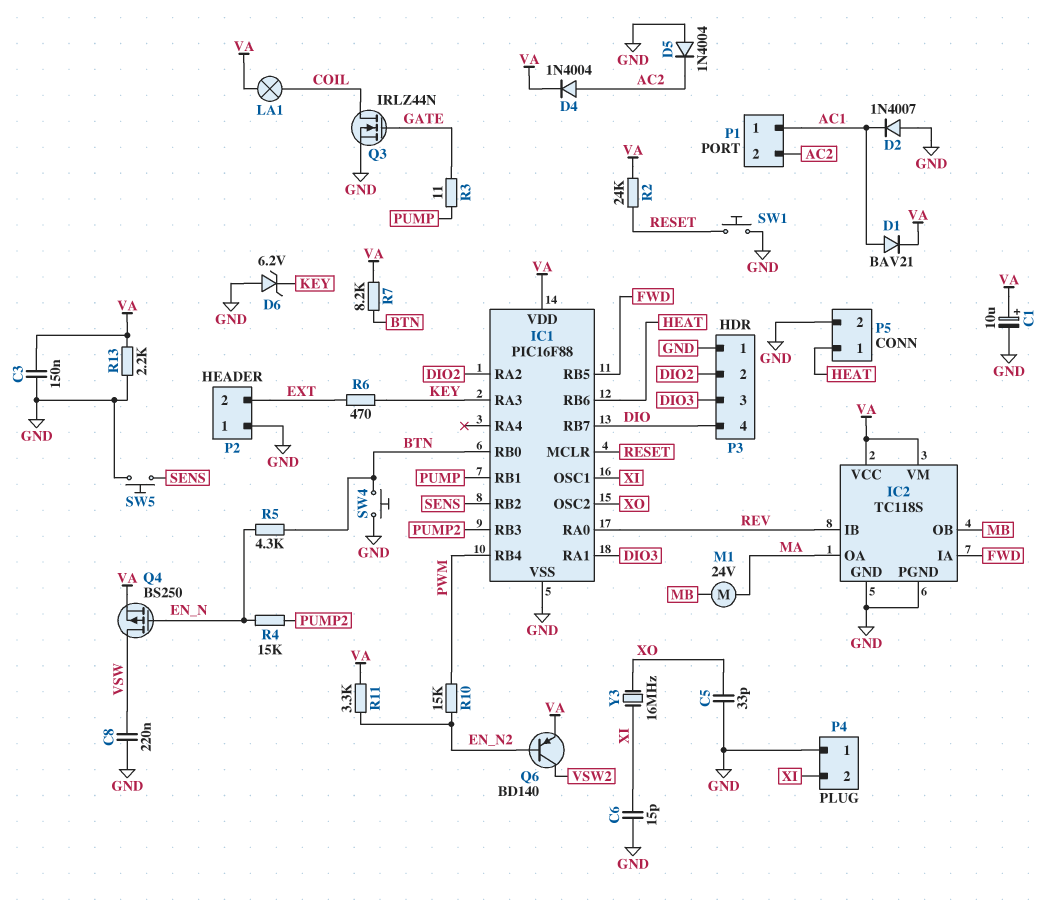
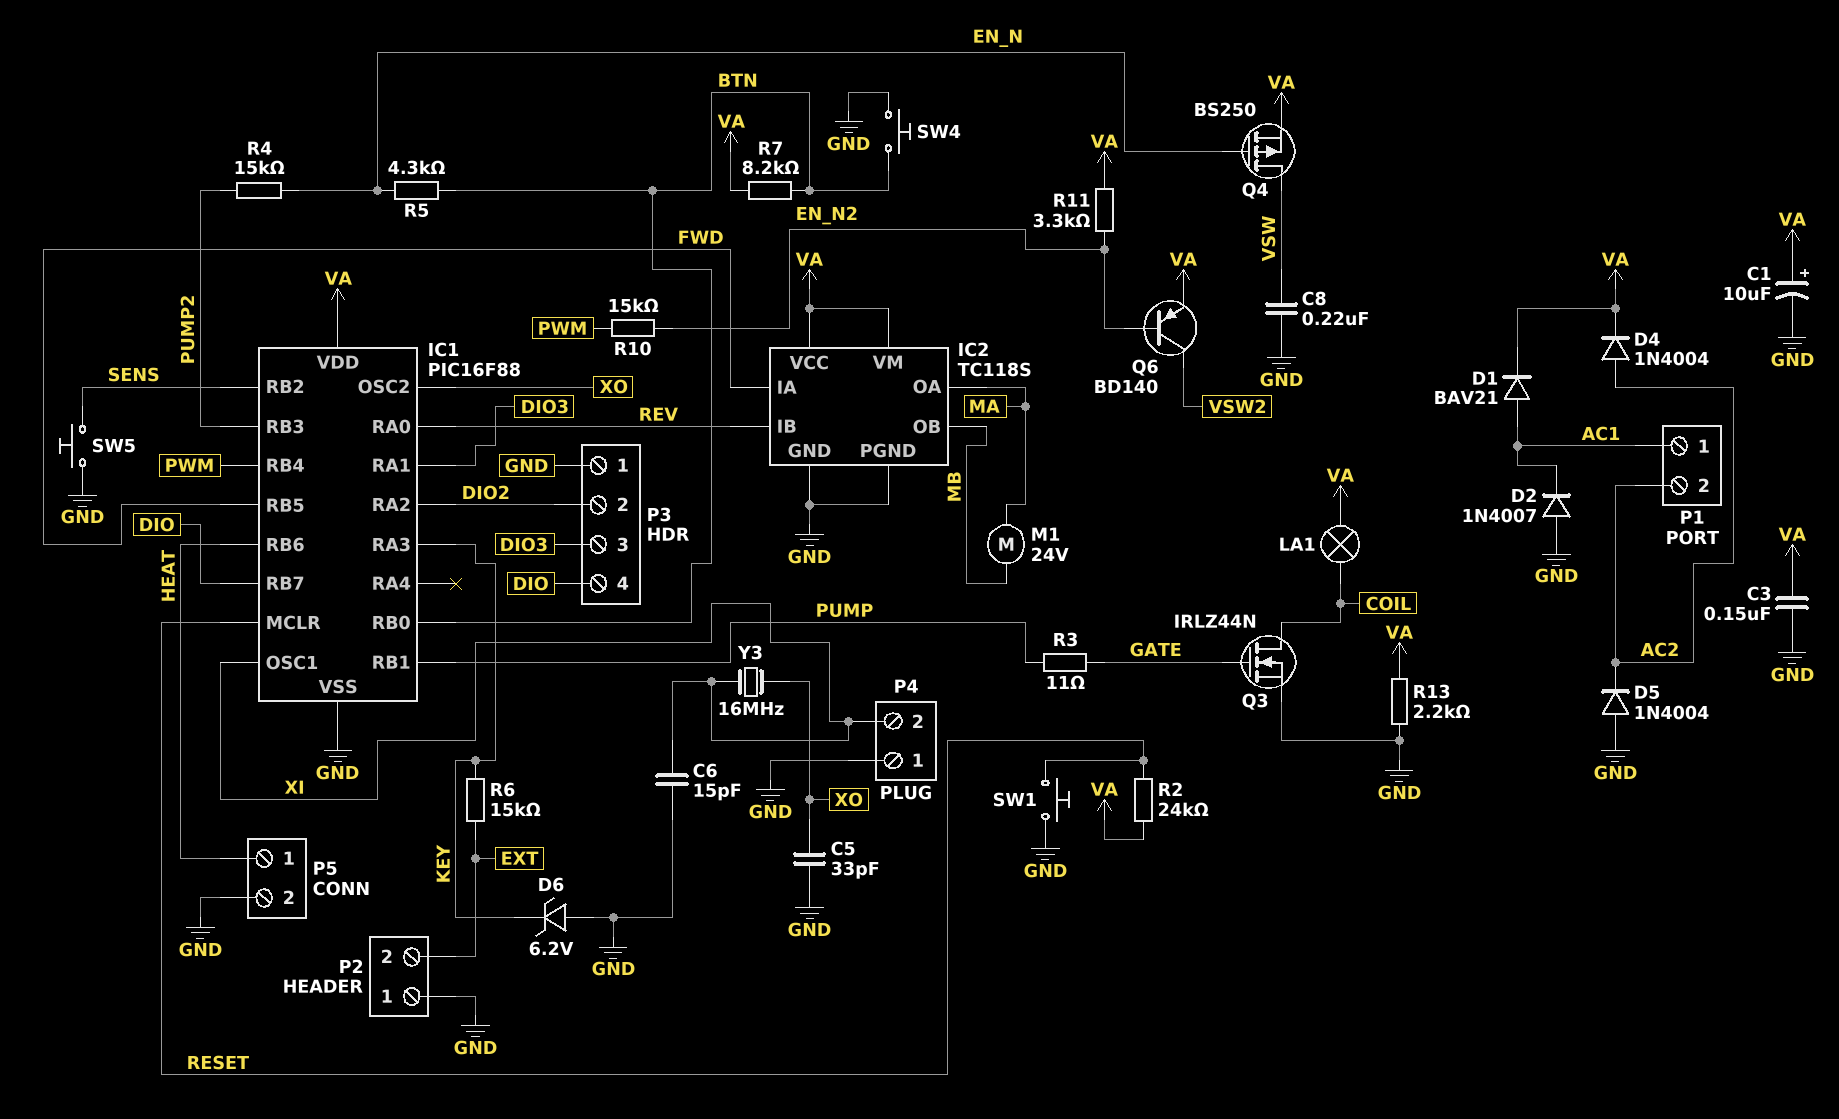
R6: 470 (EXT, KEY) -> 15k (EXT, KEY)

